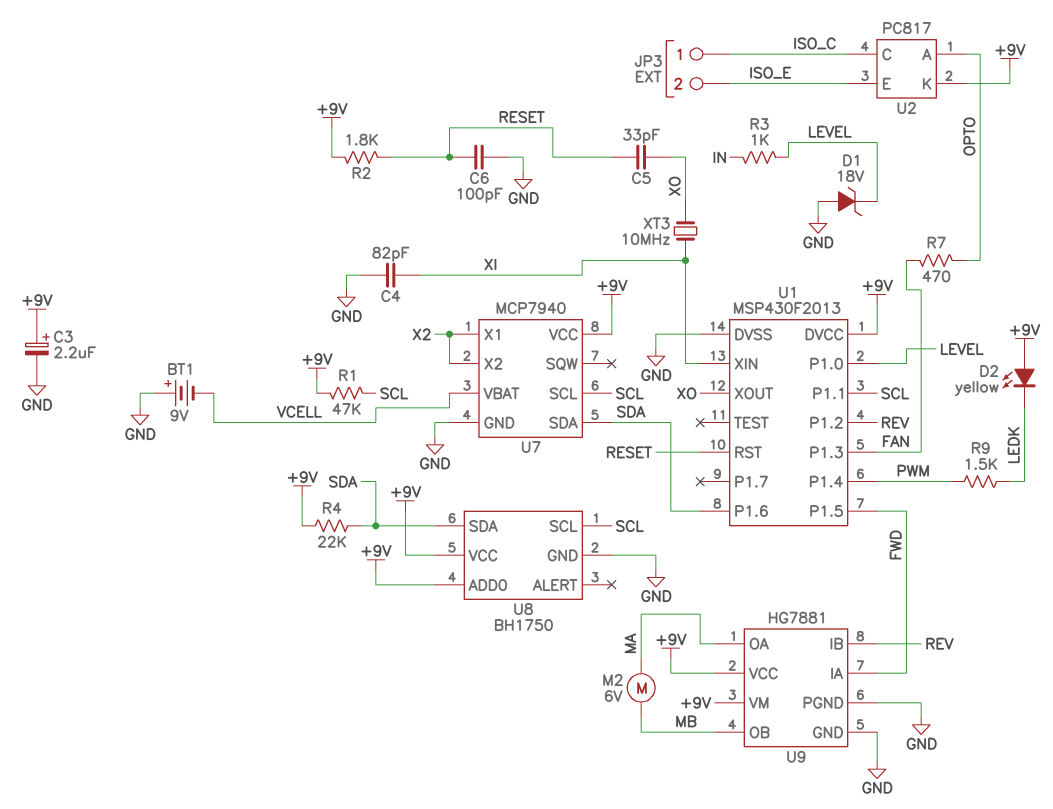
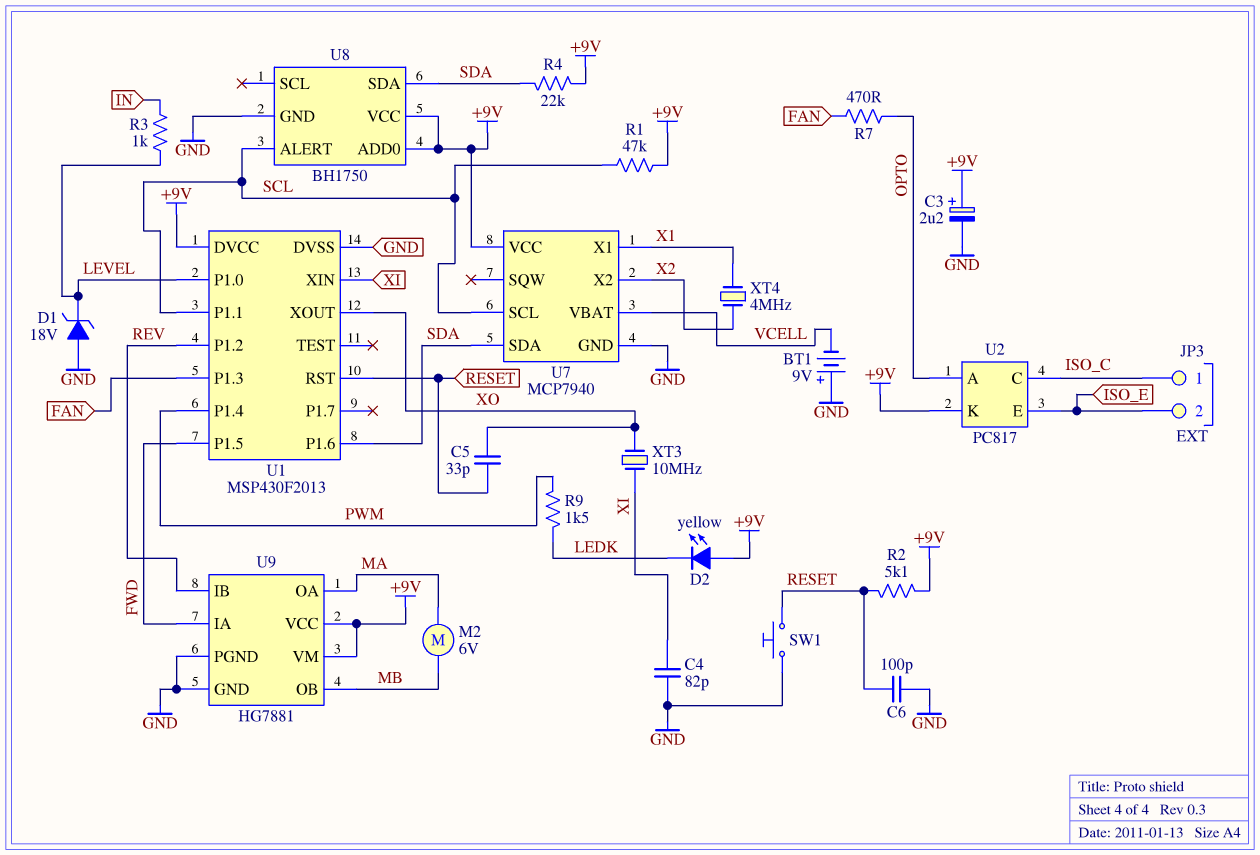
R2: 1.8k (+9V, RESET) -> 5.1k (+9V, RESET)
SW1: none -> button (GND, RESET)
U7 pin X1: X2 -> X1
U8 pin ALERT: none -> SCL
U8 pin SCL: SCL -> none
XT4: none -> 4MHz (X1, X2)

